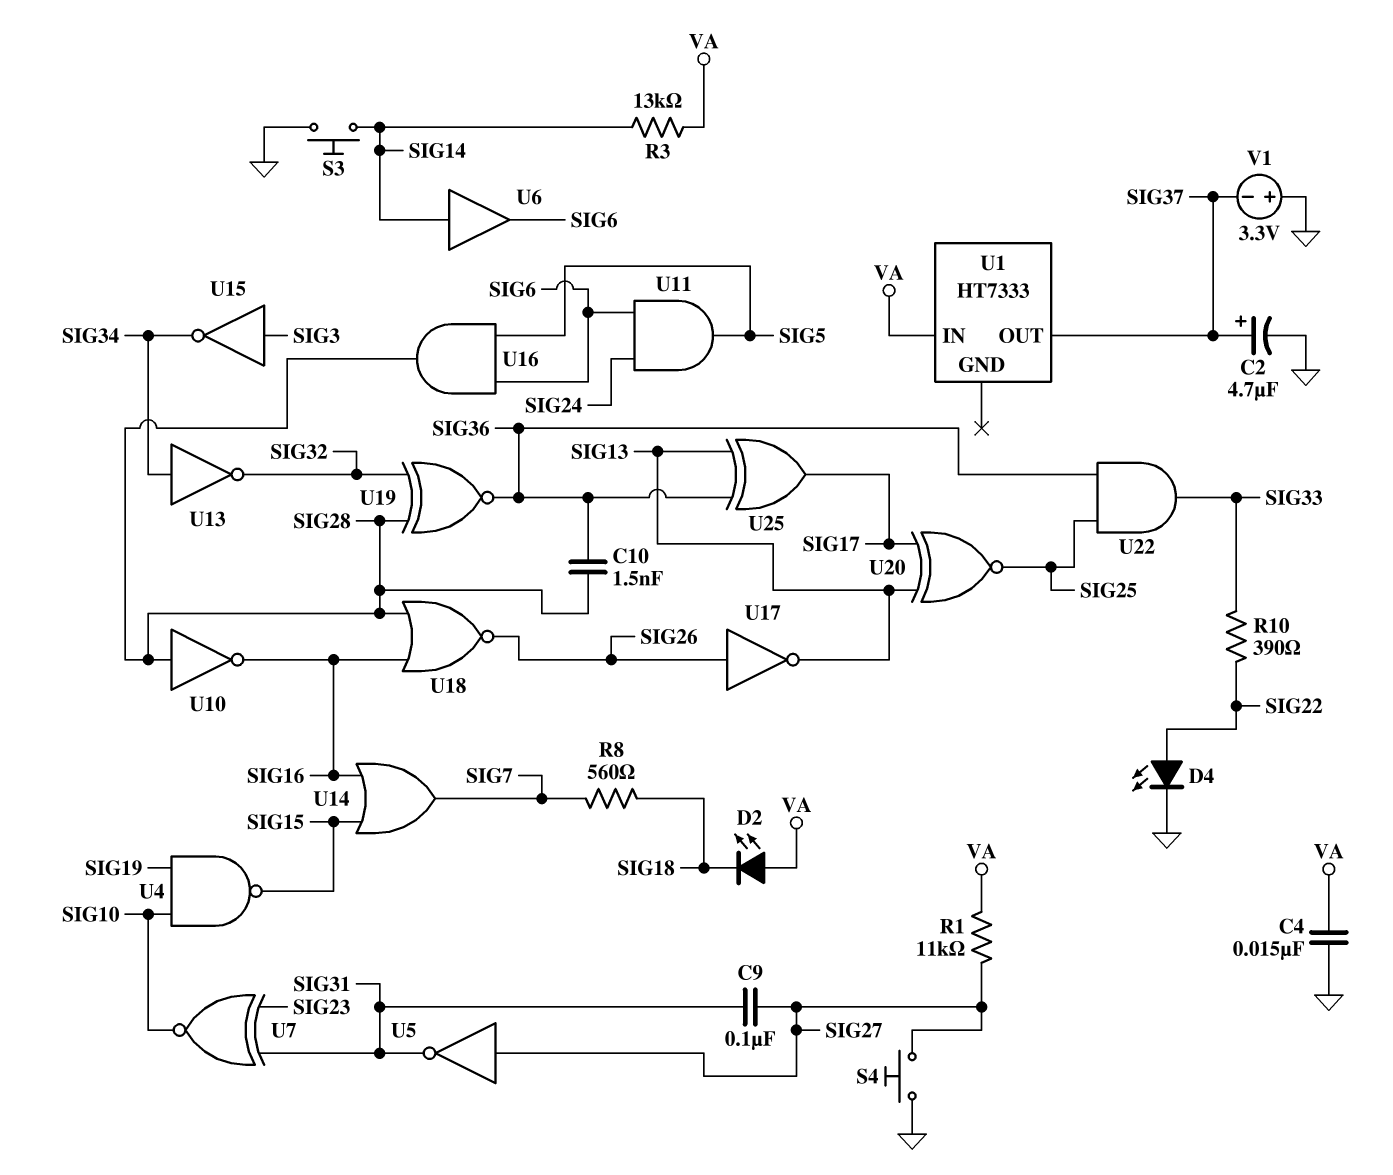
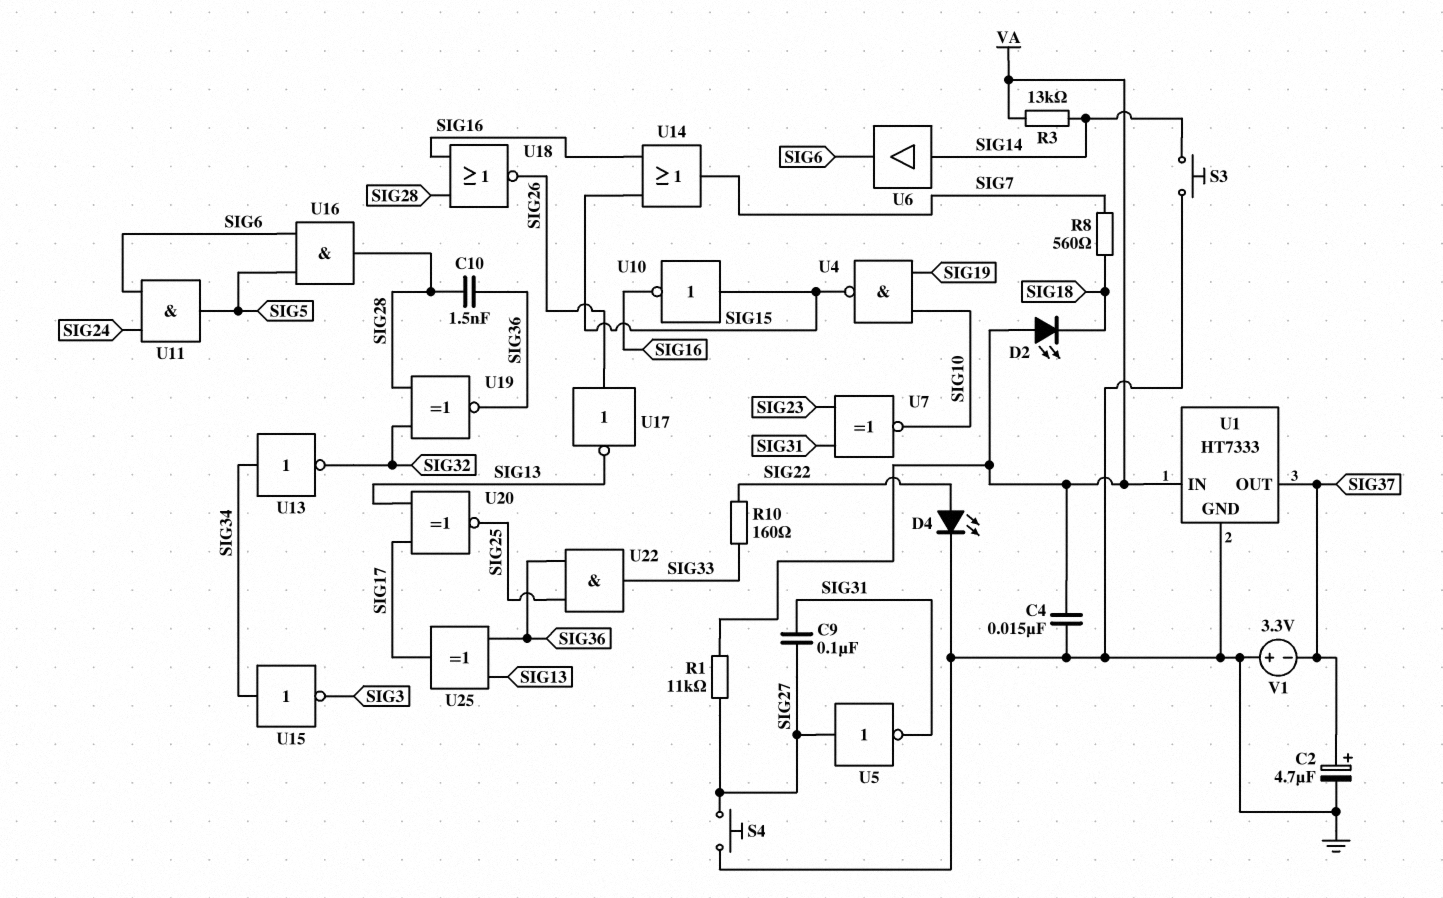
R10: 390 (SIG22, SIG33) -> 160 (SIG22, SIG33)
U1 pin GND: none -> GND
U10: NOT (in SIG28, out SIG16) -> NOT (in SIG15, out SIG16)
U15: NOT (in SIG3, out SIG34) -> NOT (in SIG34, out SIG3)

